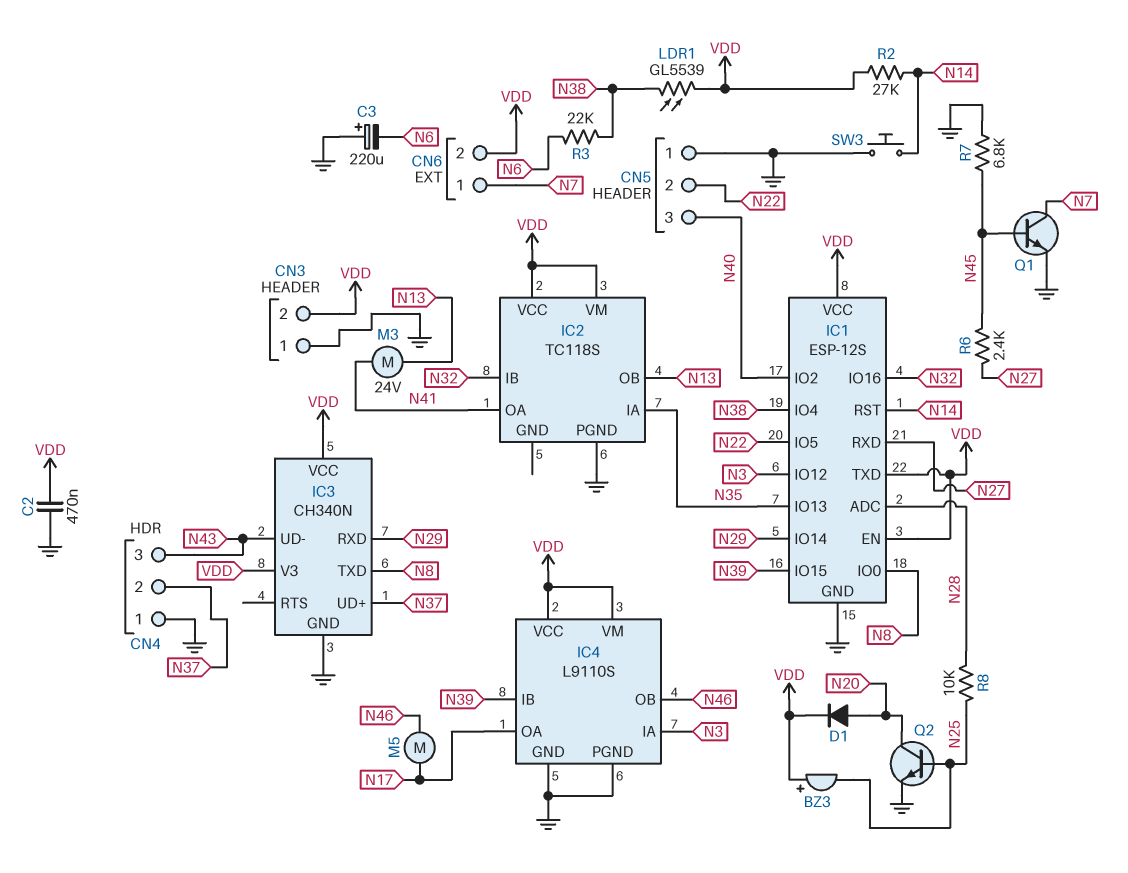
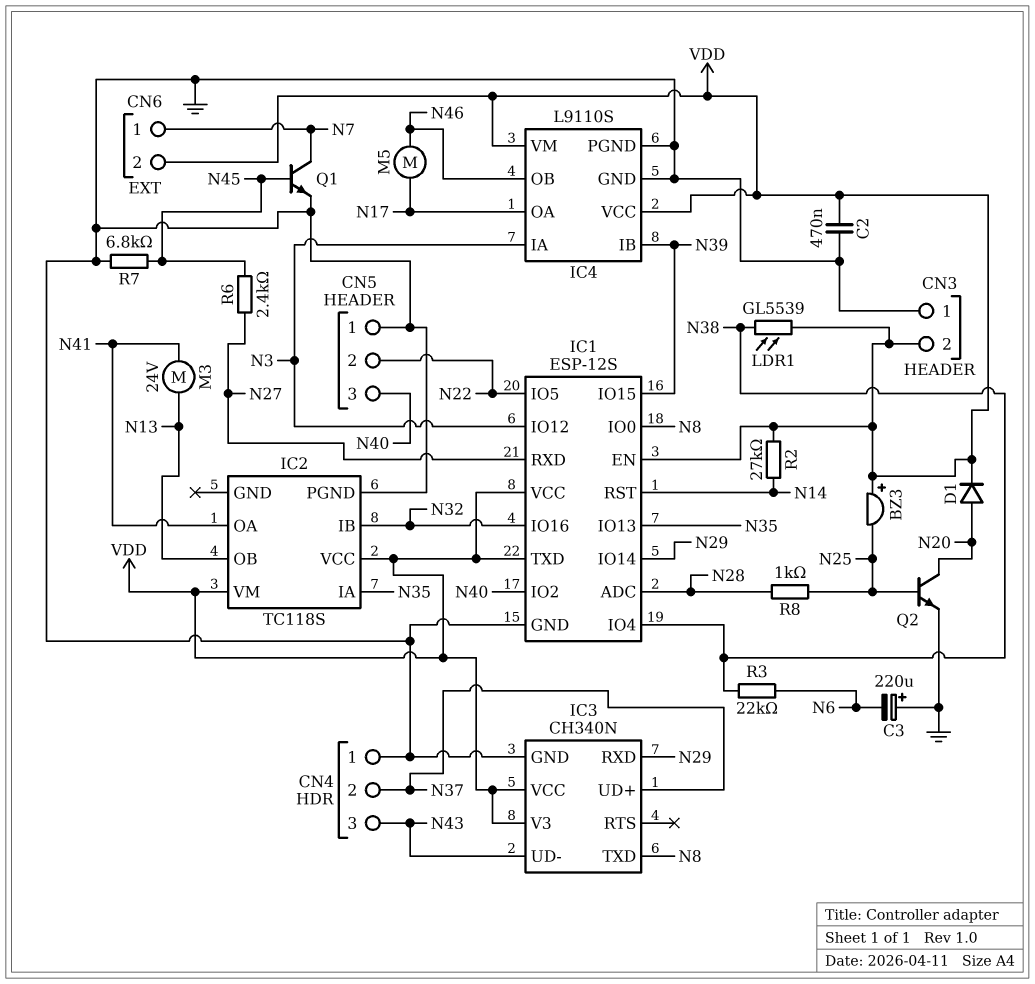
R8: 10k (N25, N28) -> 1k (N25, N28)
SW3: button (GND, N14) -> none

